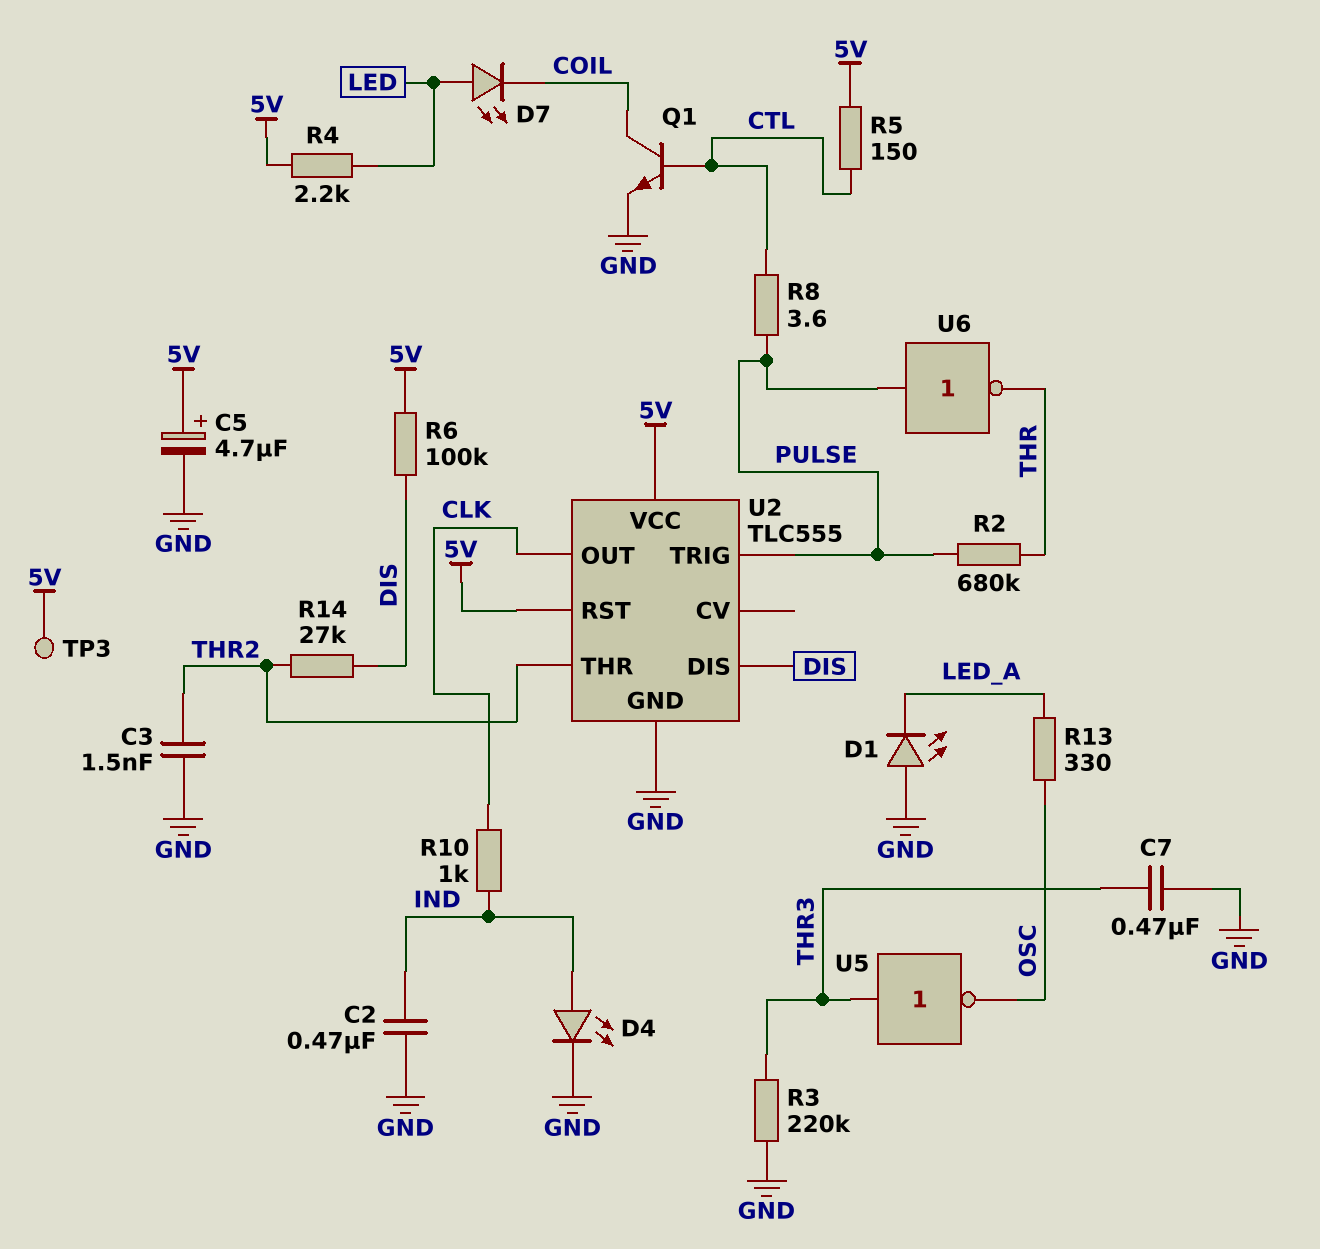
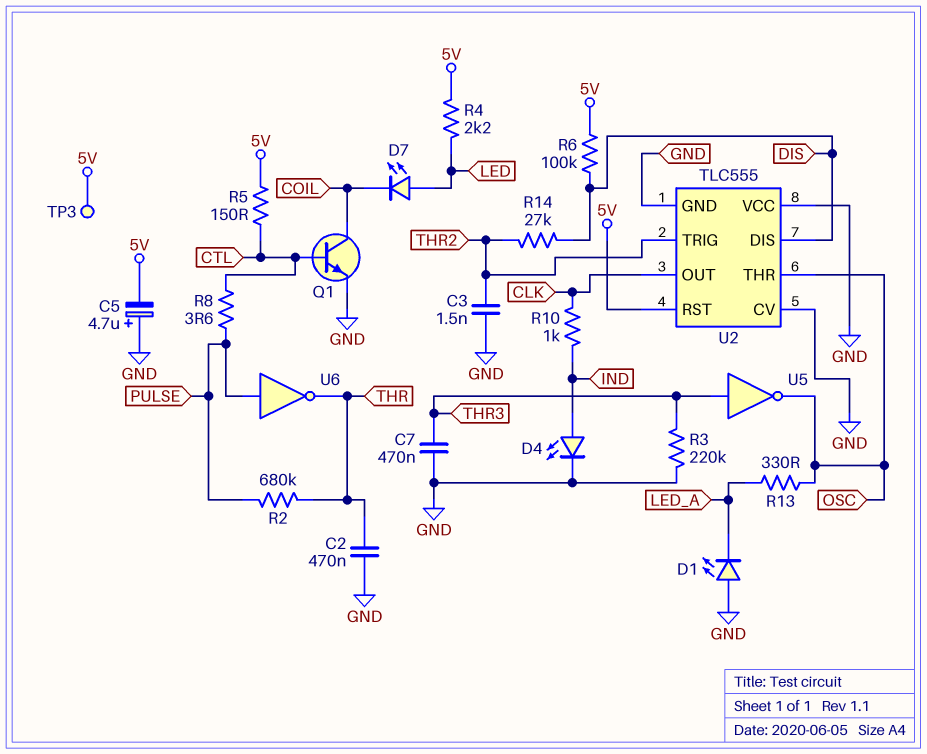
C2: 470nF (GND, IND) -> 470nF (GND, THR)
C5: 4.7uF (plus 5V, minus GND) -> 4.7uF (plus GND, minus 5V)
U2 pin CV: none -> GND
U2 pin THR: THR2 -> OSC
U2 pin TRIG: PULSE -> THR2
U2 pin VCC: 5V -> GND

